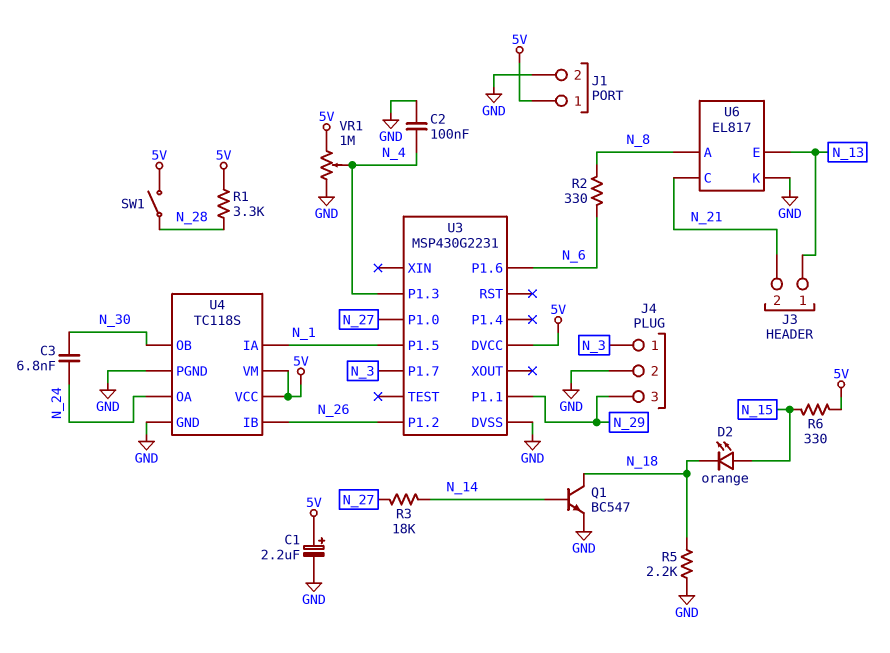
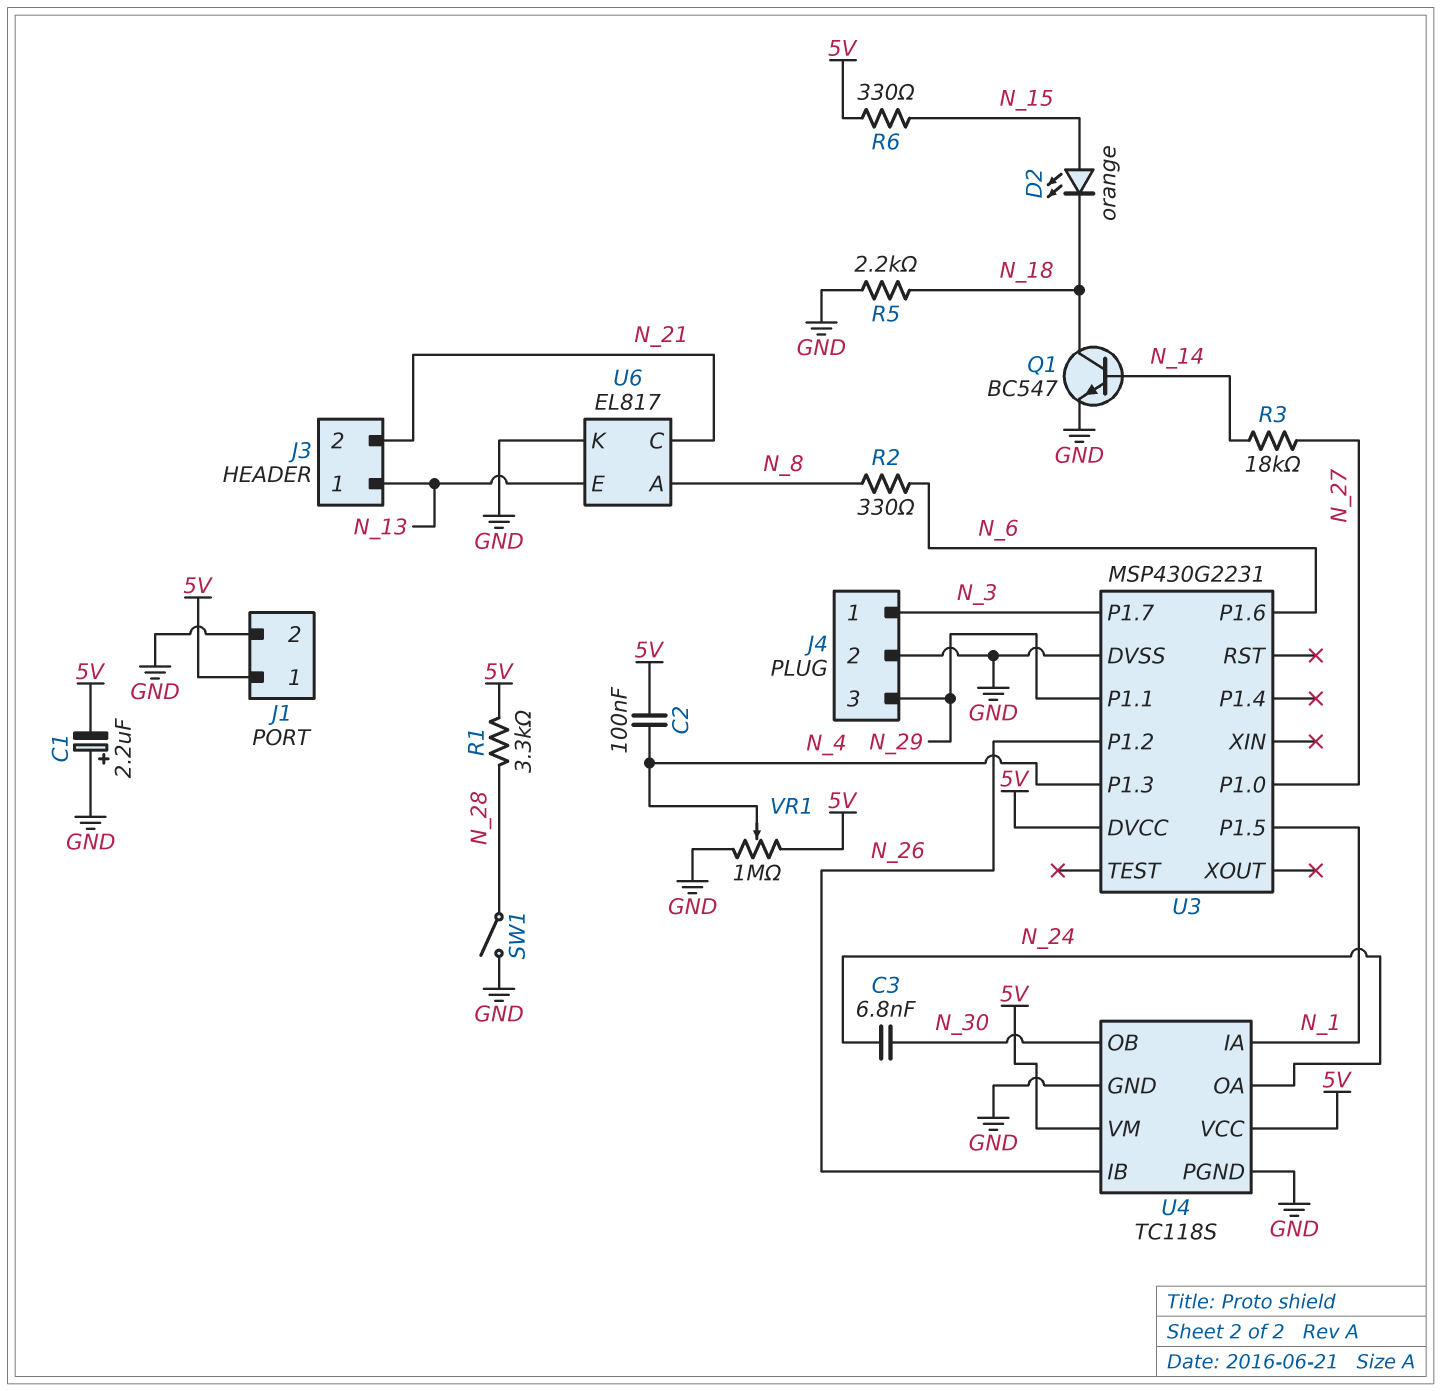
C1: 2.2uF (plus 5V, minus GND) -> 2.2uF (plus GND, minus 5V)
C2: 100nF (GND, N_4) -> 100nF (5V, N_4)
SW1: switch (5V, N_28) -> switch (GND, N_28)

